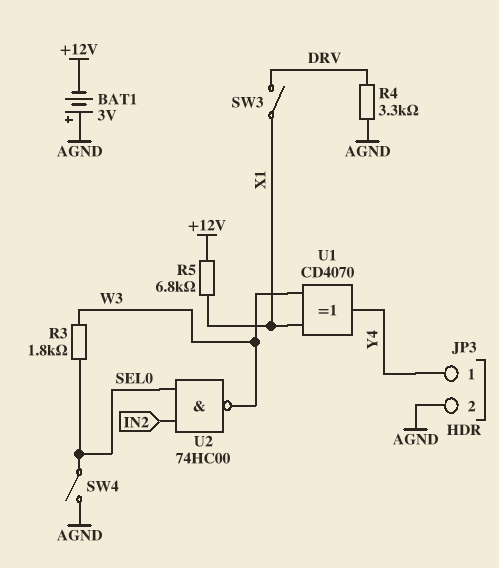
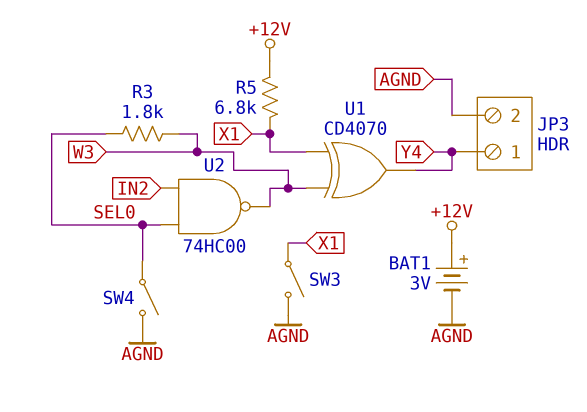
BAT1: 3V (plus AGND, minus +12V) -> 3V (plus +12V, minus AGND)
R4: 3.3k (AGND, DRV) -> none
SW3: switch (DRV, X1) -> switch (AGND, X1)

